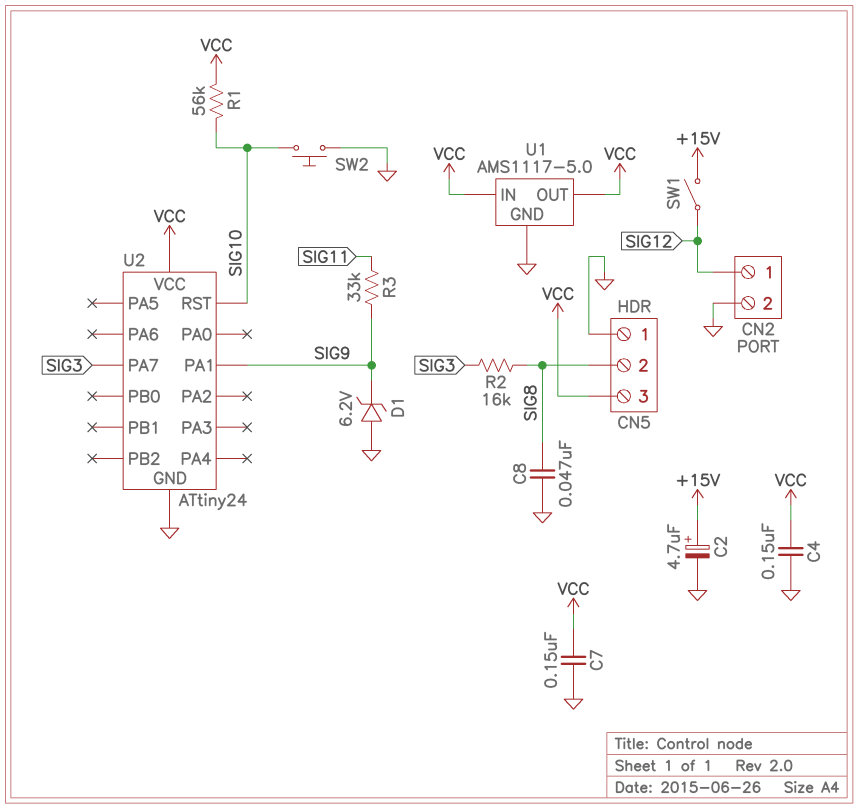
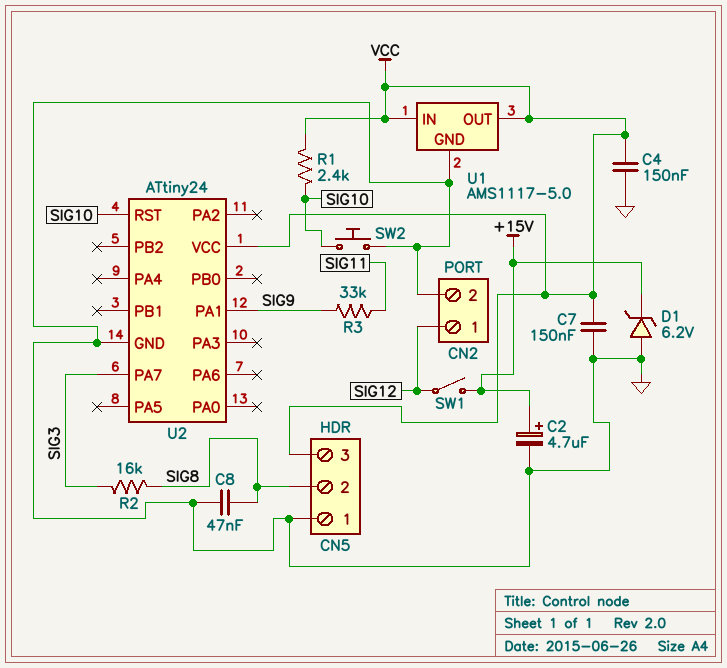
D1: zener 6.2V (A GND, K SIG9) -> zener 6.2V (A GND, K +15V)
R1: 56k (SIG10, VCC) -> 2.4k (SIG10, VCC)

